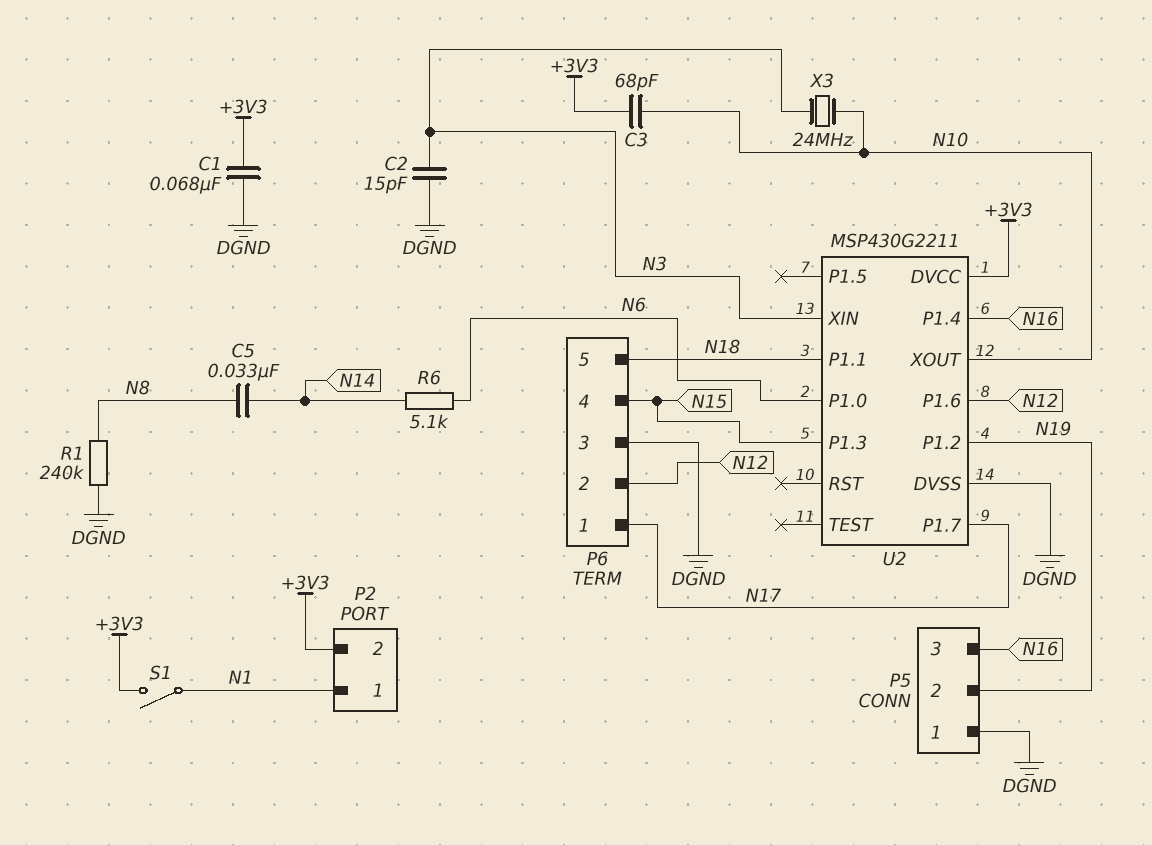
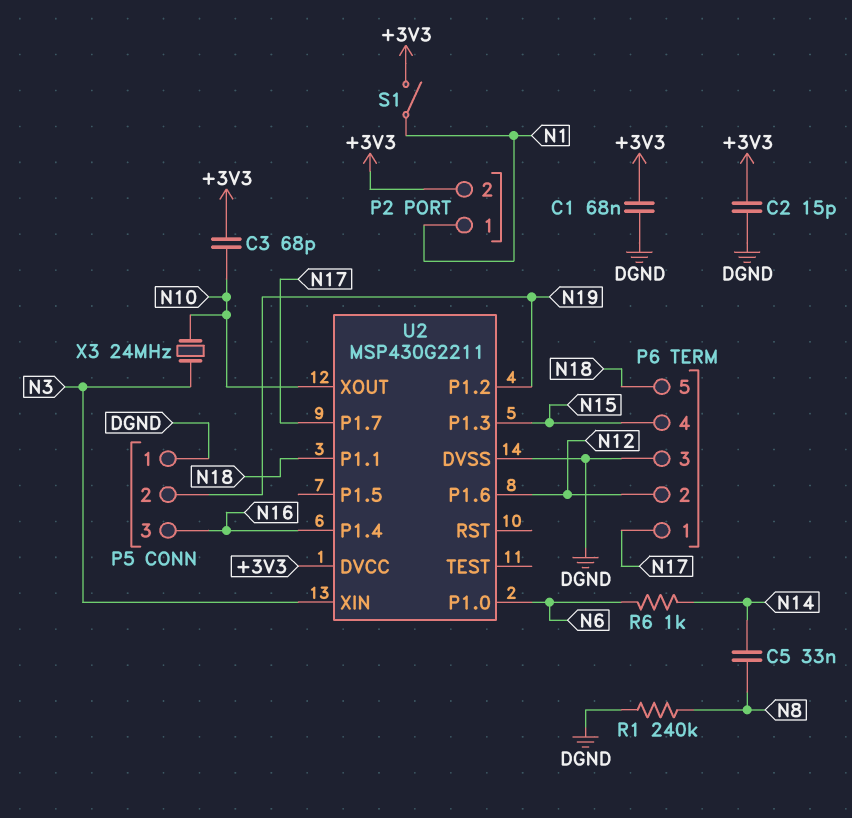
C2: 15pF (DGND, N3) -> 15pF (+3V3, DGND)
R6: 5.1k (N6, N14) -> 1k (N6, N14)

